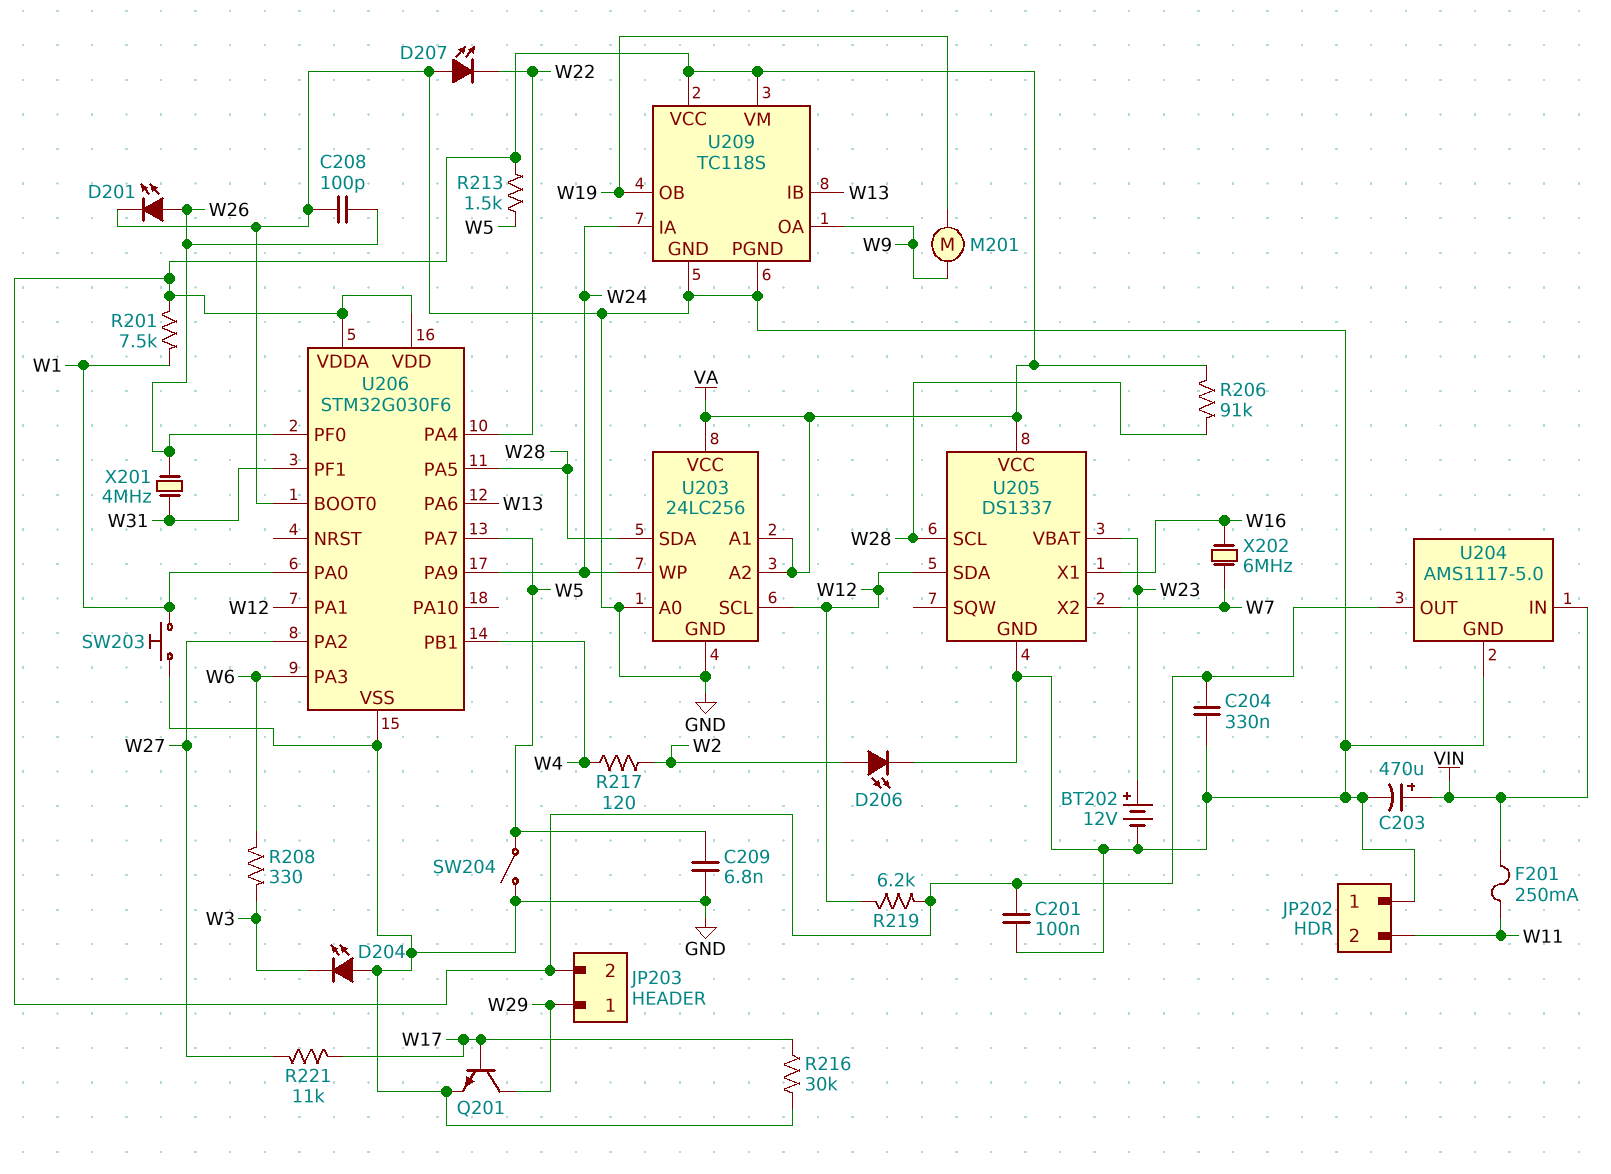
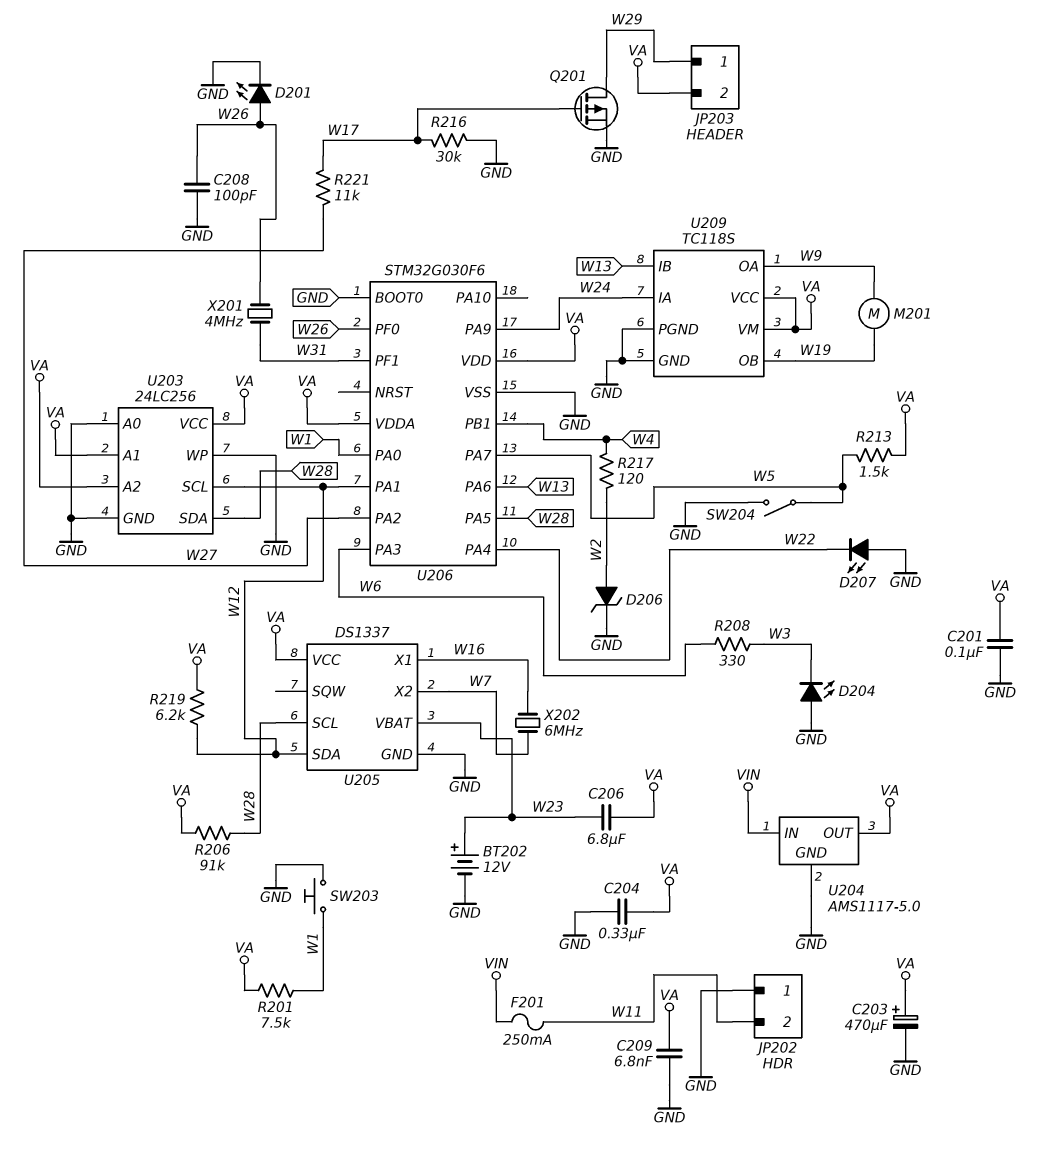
C203: 470uF (plus VIN, minus GND) -> 470uF (plus VA, minus GND)
C206: none -> 6.8uF (VA, W23)
C209: 6.8nF (GND, W5) -> 6.8nF (GND, VA)
D206: LED (A W2, K GND) -> zener (A W2, K GND)
Q201: NPN (B W17, C W29, E GND) -> PMOS (G W17, D W29, S GND)
U203 pin WP: W24 -> GND

